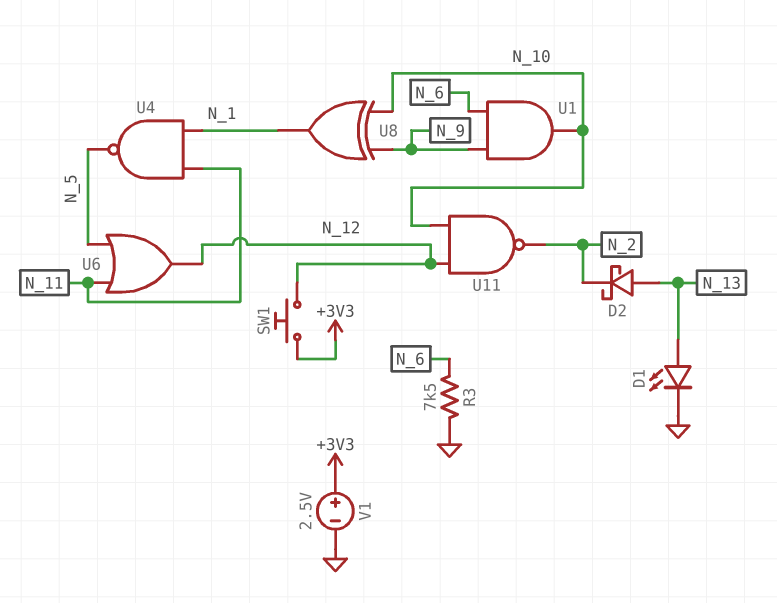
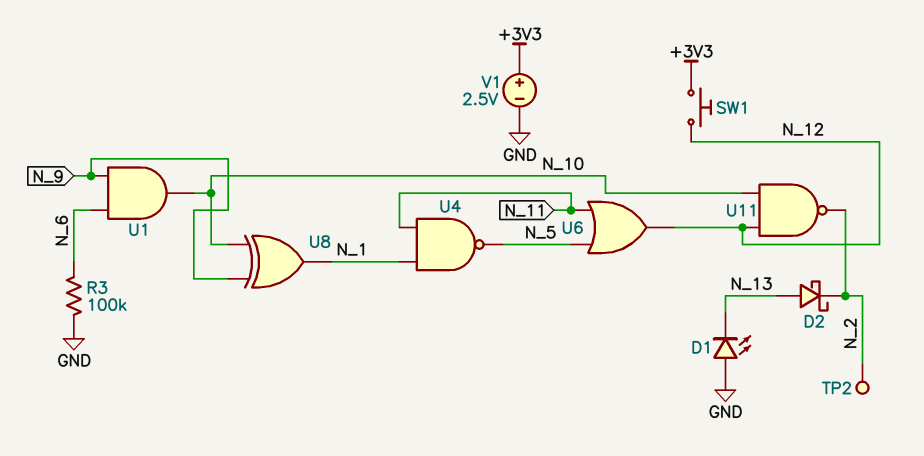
D1: LED (A N_13, K GND) -> LED (A GND, K N_13)
R3: 7.5k (GND, N_6) -> 100k (GND, N_6)
TP2: none -> test point (N_2)

